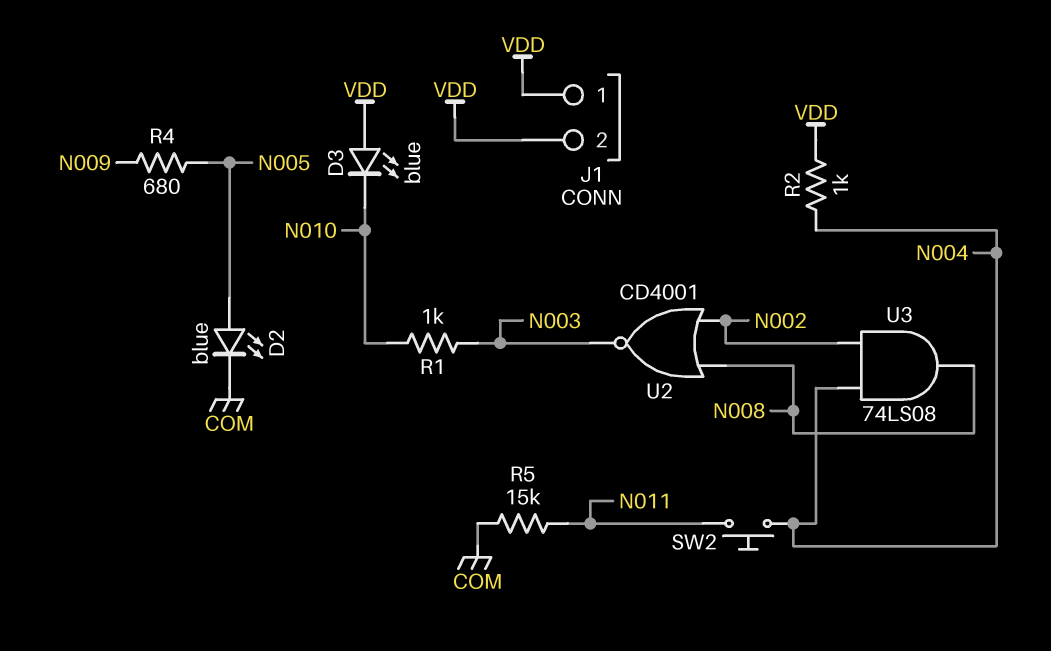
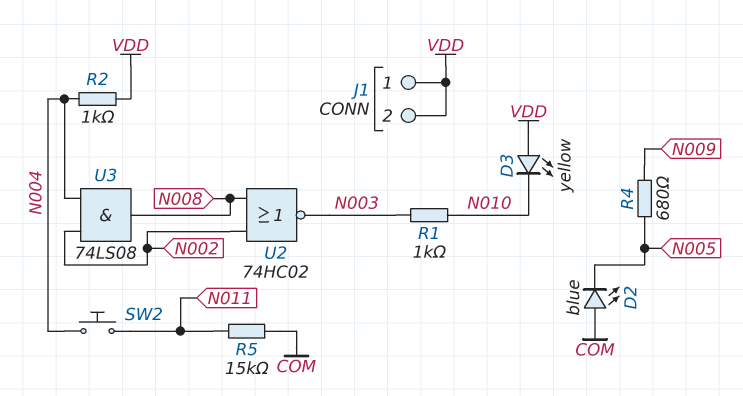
D2: LED blue (A N005, K COM) -> LED blue (A COM, K N005)
D3: LED blue (A VDD, K N010) -> LED yellow (A VDD, K N010)
U2: NOR CD4001 (in N002, in N008, out N003) -> NOR 74HC02 (in N002, in N008, out N003)

